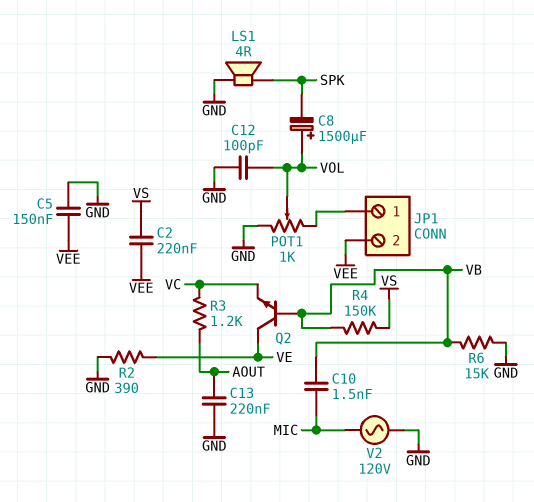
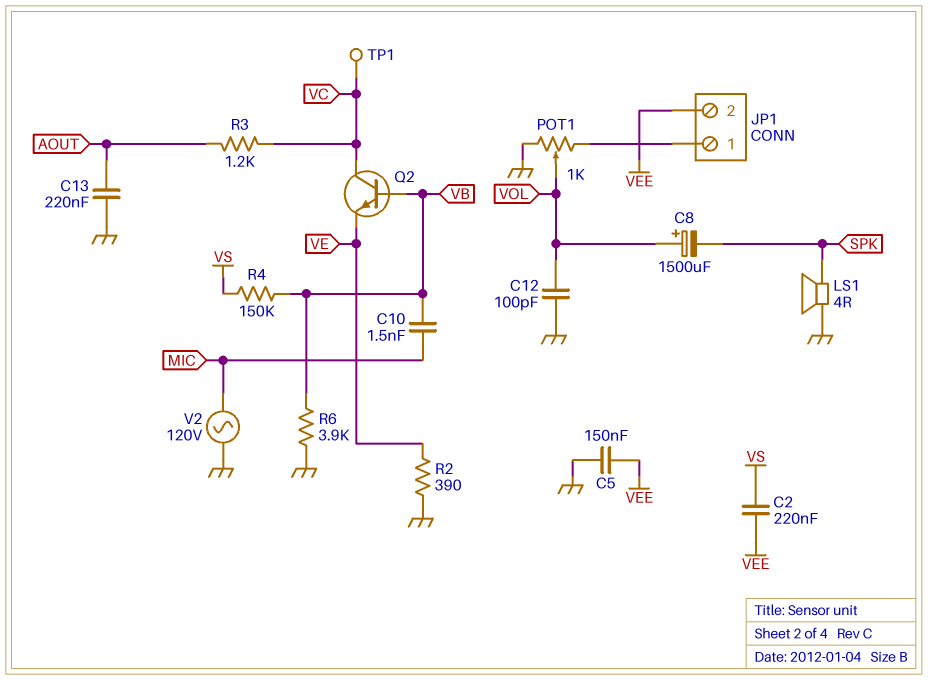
Q2: NPN (B VB, C VE, E VC) -> NPN (B VB, C VC, E VE)
R6: 15k (GND, VB) -> 3.9k (GND, VB)
TP1: none -> test point (VC)

